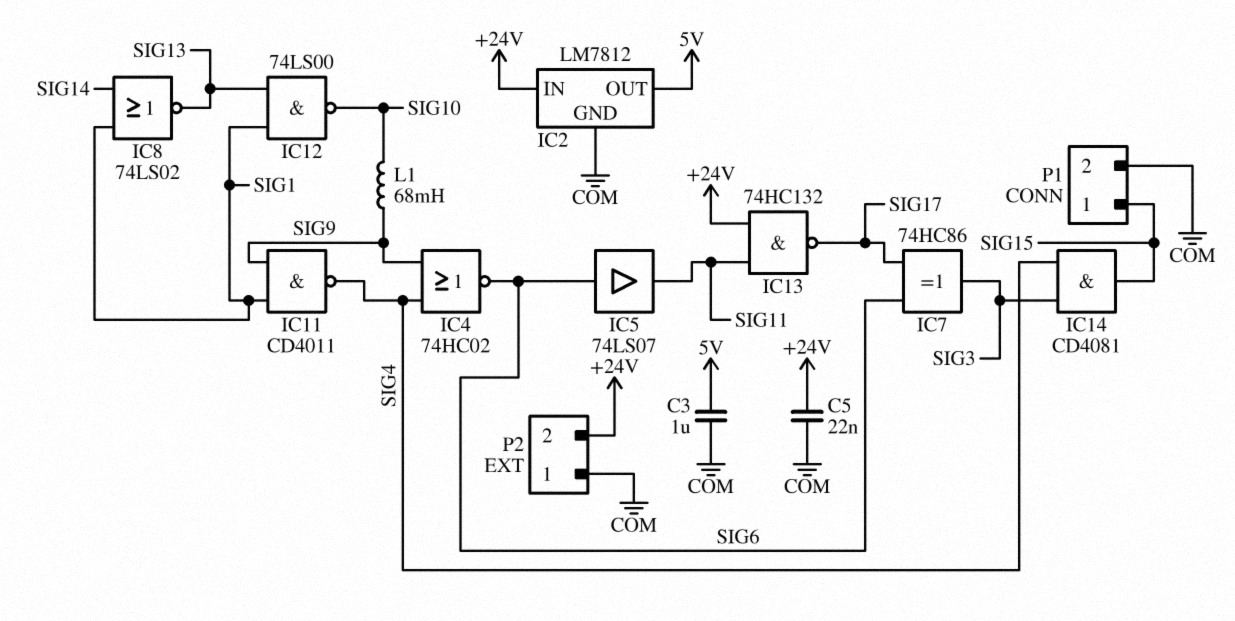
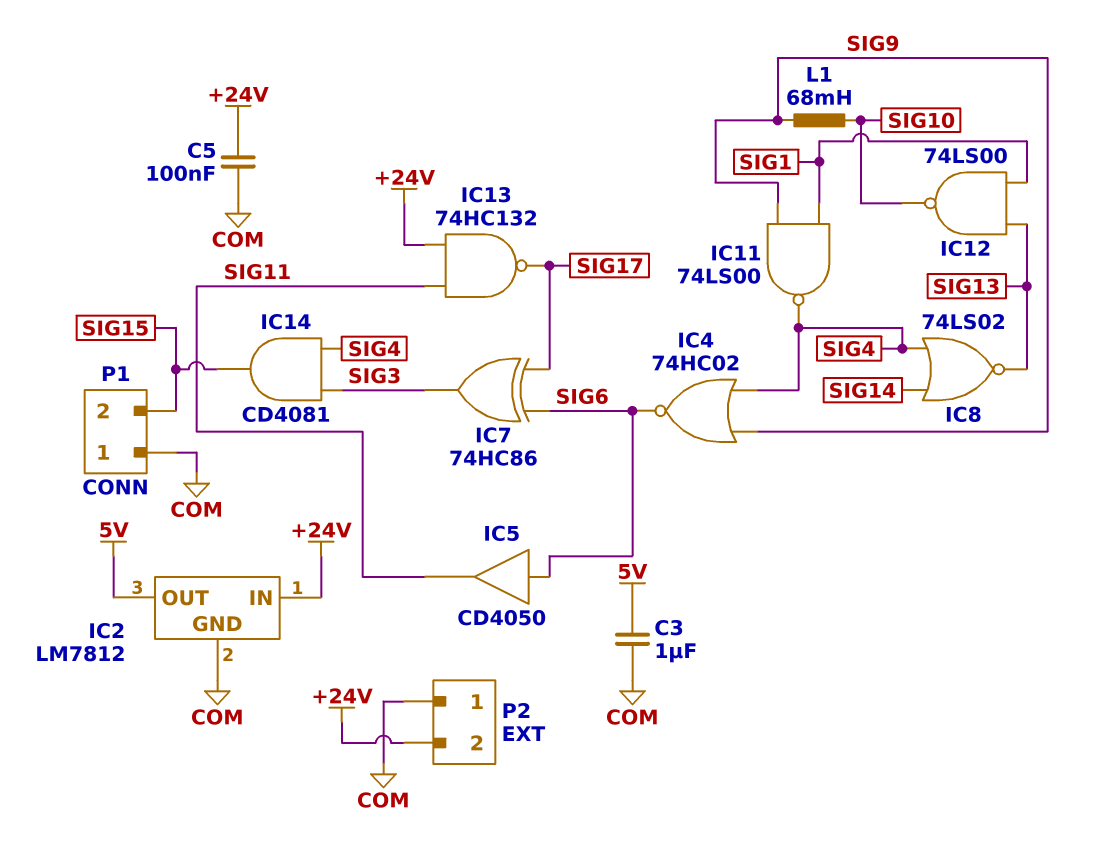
C5: 22nF (+24V, COM) -> 100nF (+24V, COM)
IC5: buffer 74LS07 (in SIG6, out SIG11) -> buffer CD4050 (in SIG6, out SIG11)
IC8: NOR 74LS02 (in SIG1, in SIG14, out SIG13) -> NOR 74LS02 (in SIG4, in SIG14, out SIG13)
IC11: NAND CD4011 (in SIG1, in SIG9, out SIG4) -> NAND 74LS00 (in SIG1, in SIG9, out SIG4)
P1 pin 1: SIG15 -> COM
P1 pin 2: COM -> SIG15

